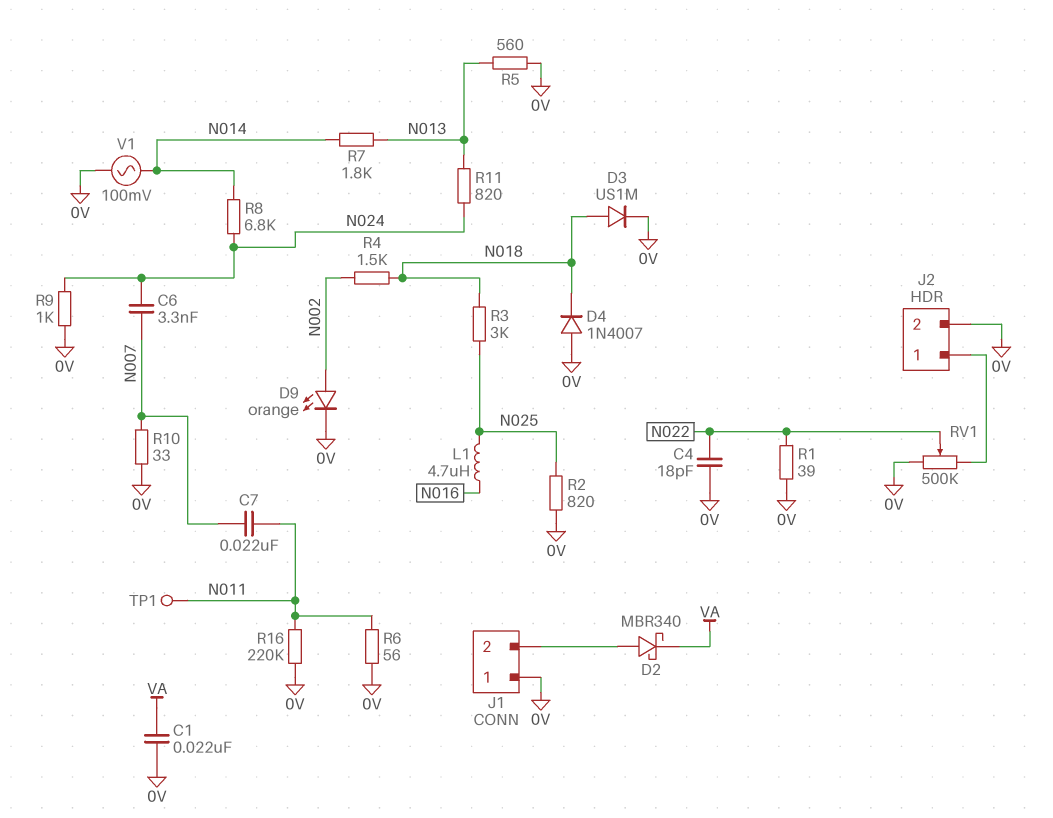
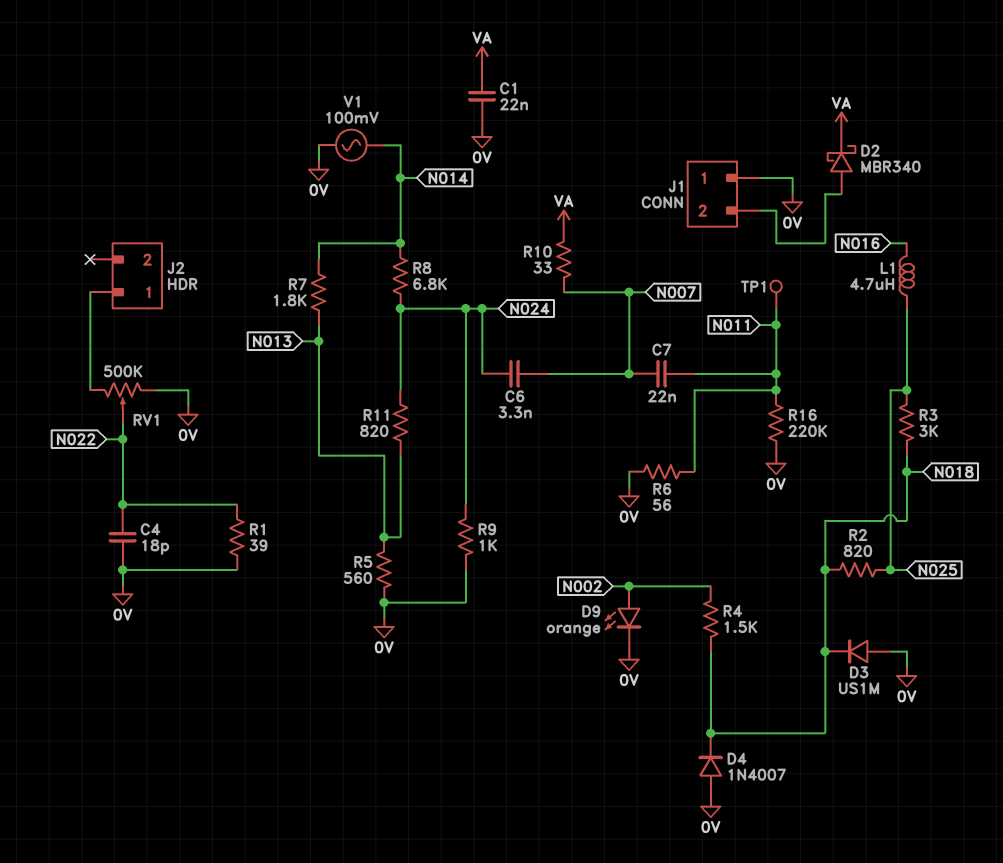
D3: diode US1M (A N018, K 0V) -> diode US1M (A 0V, K N018)
J2 pin 2: 0V -> none
R2: 820 (0V, N025) -> 820 (N018, N025)
R10: 33 (0V, N007) -> 33 (N007, VA)

